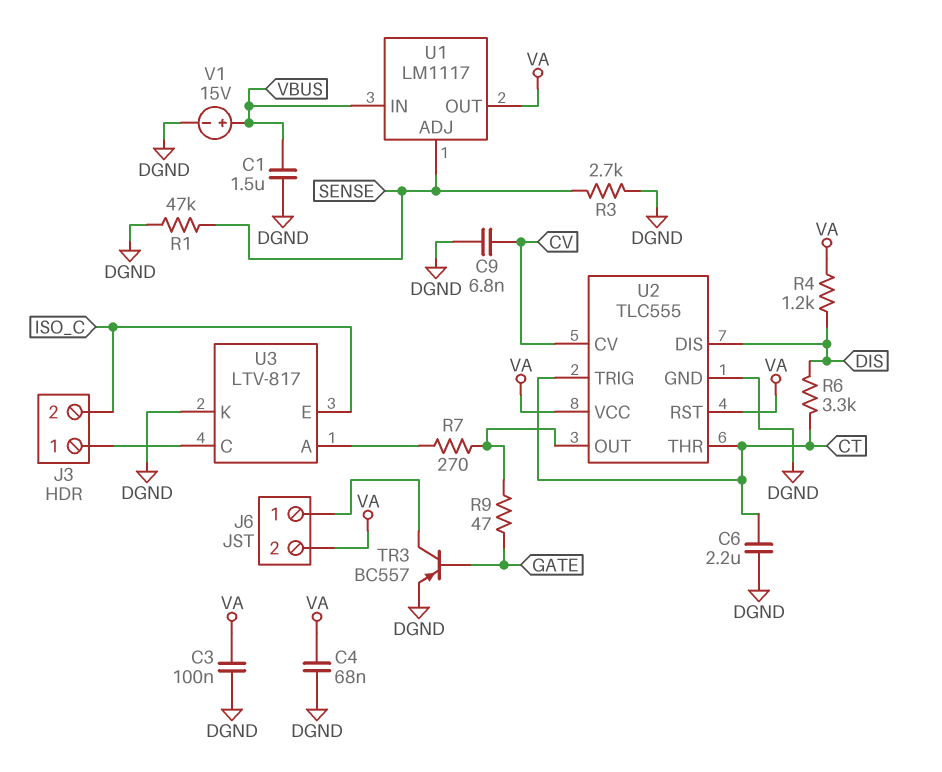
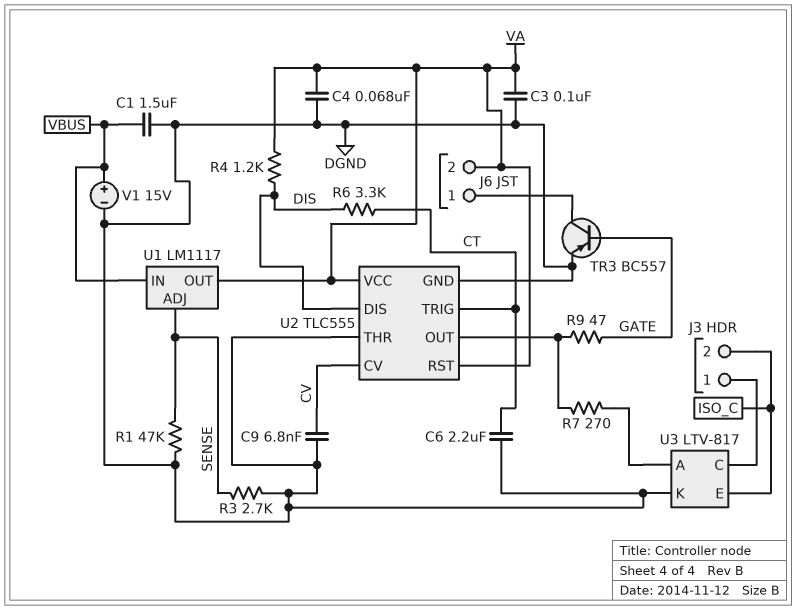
U2 pin THR: CT -> DGND

